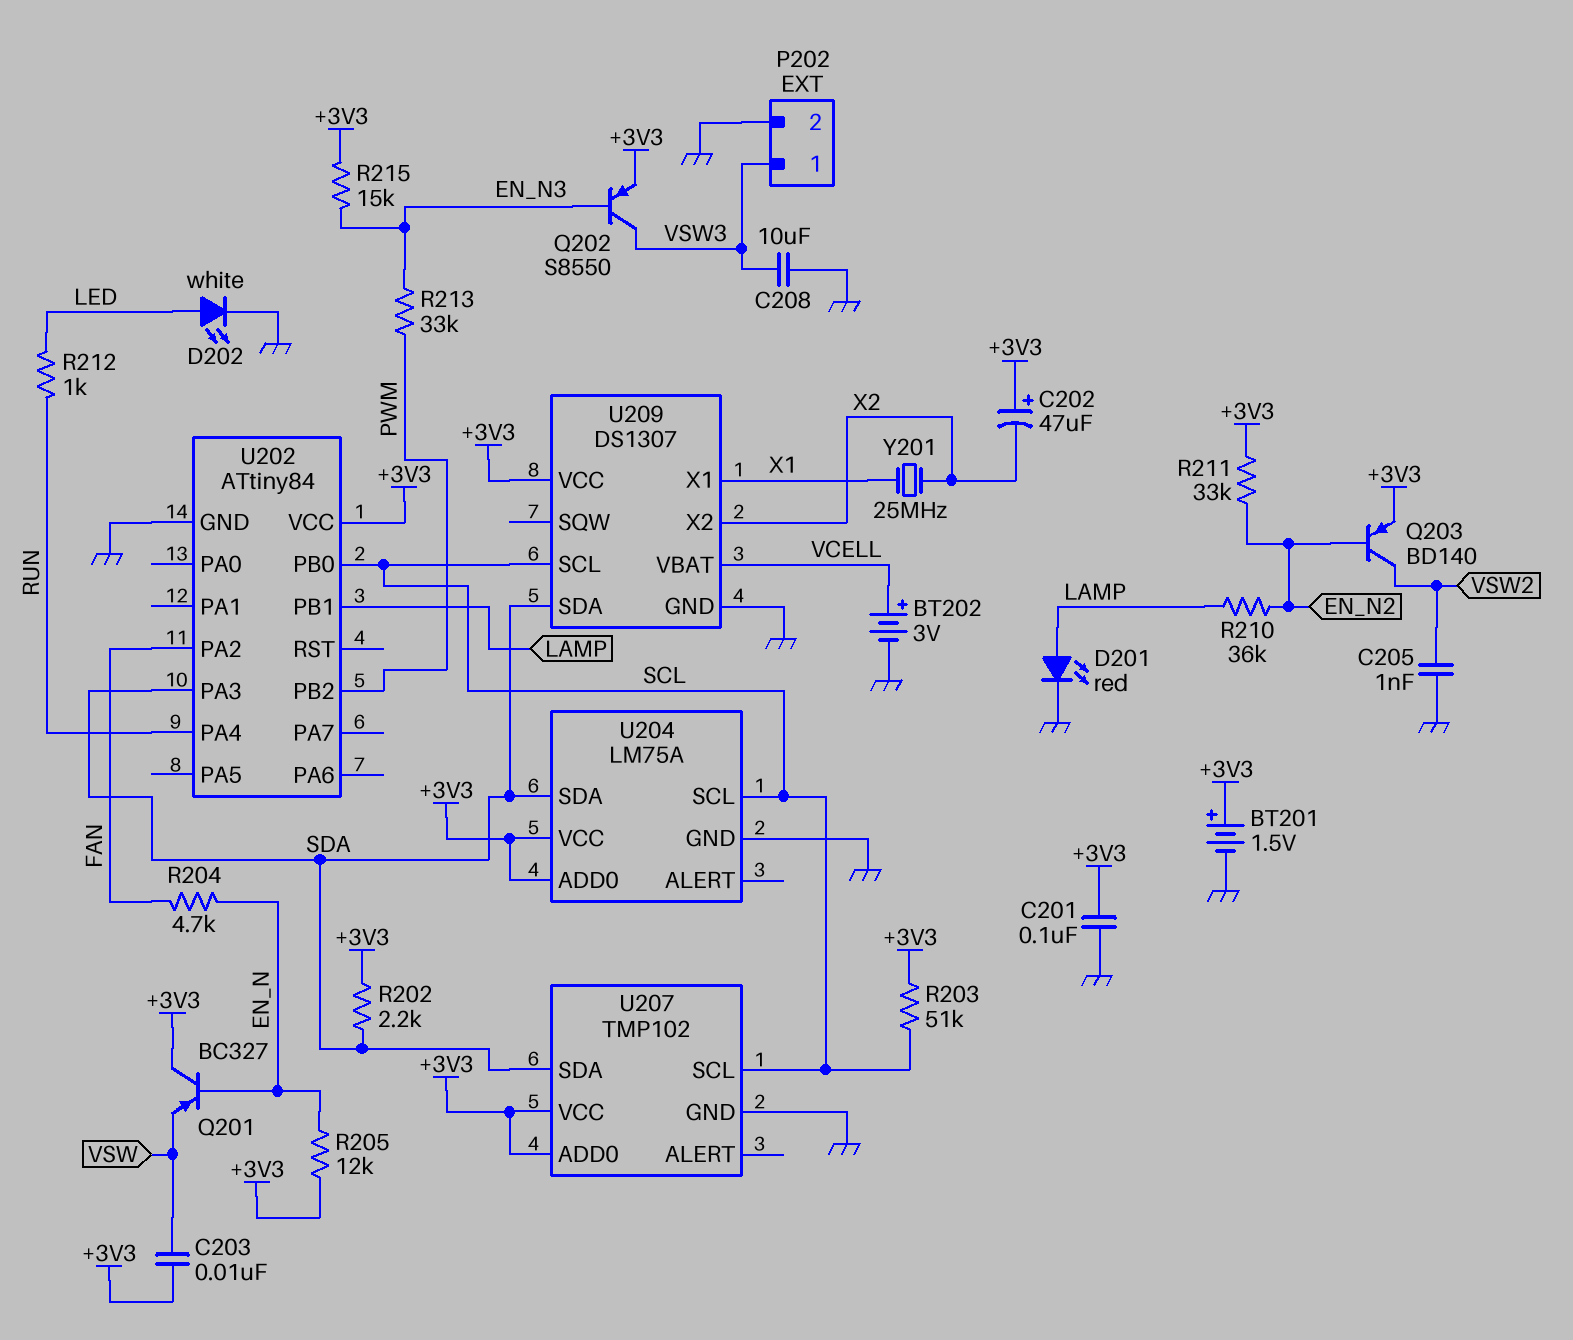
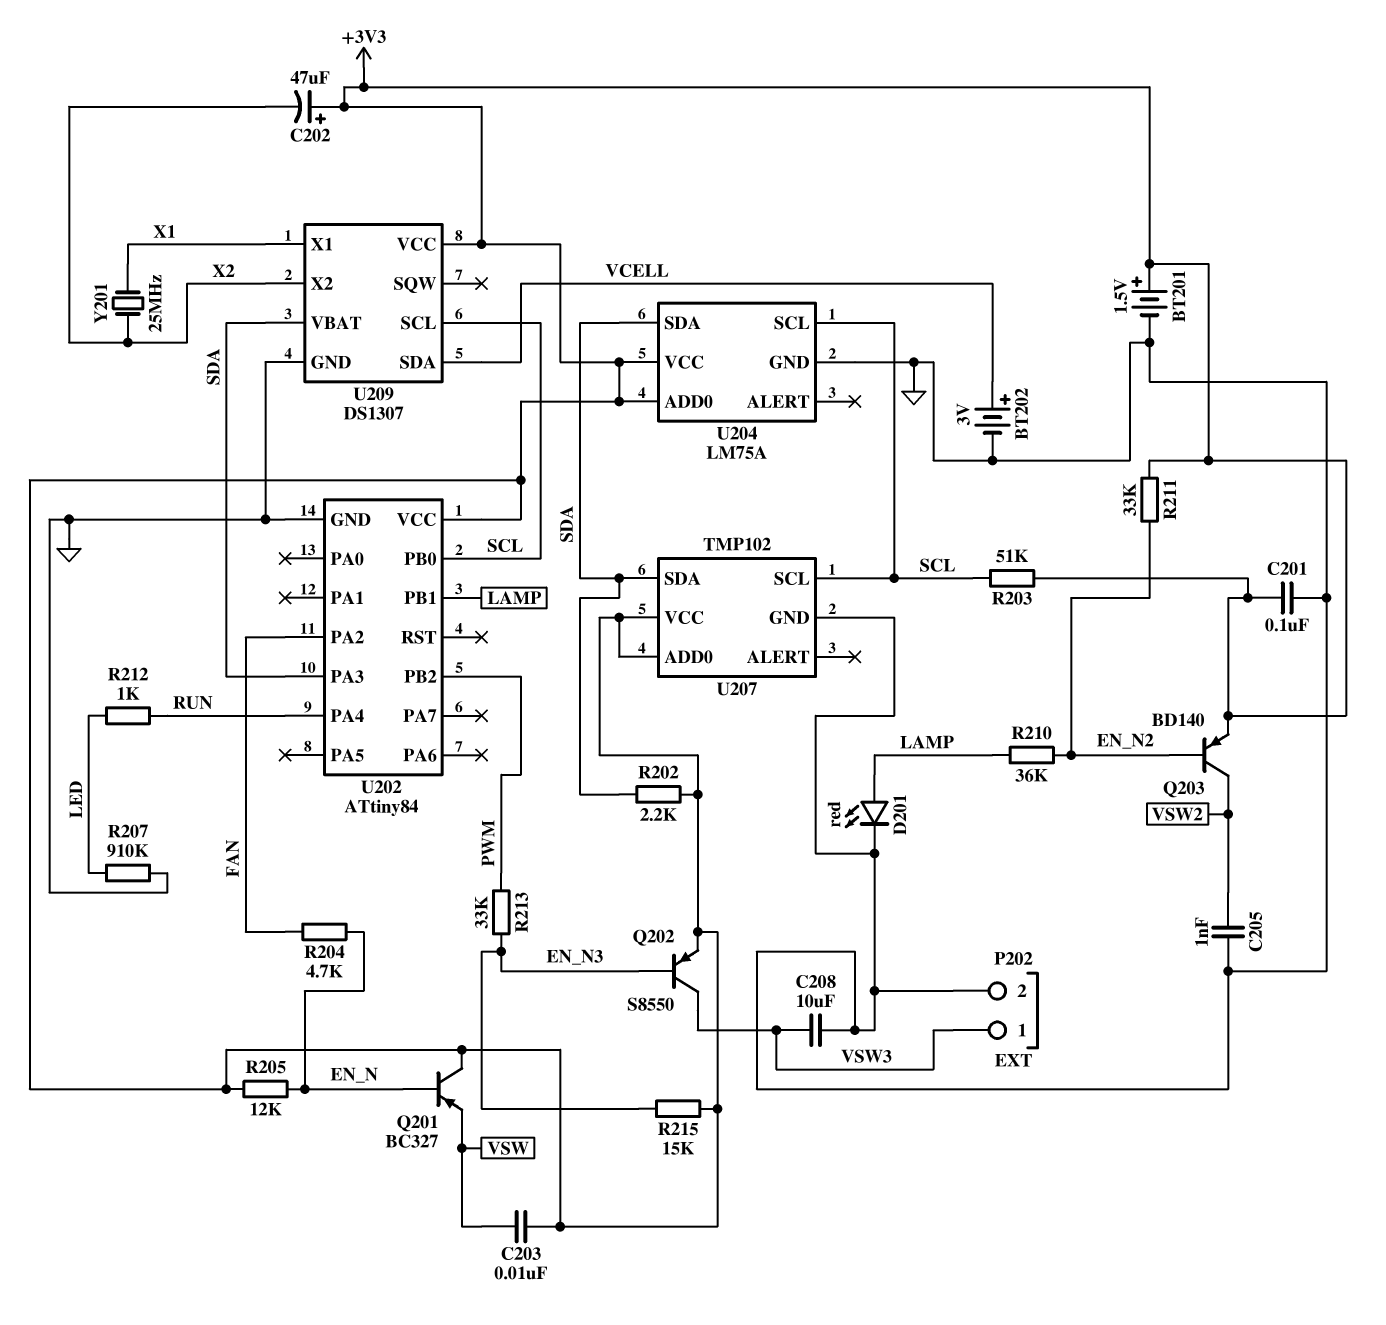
D202: LED white (A LED, K GND) -> none
R207: none -> 910k (GND, LED)
U209 pin SDA: SDA -> VCELL
U209 pin VBAT: VCELL -> SDA

